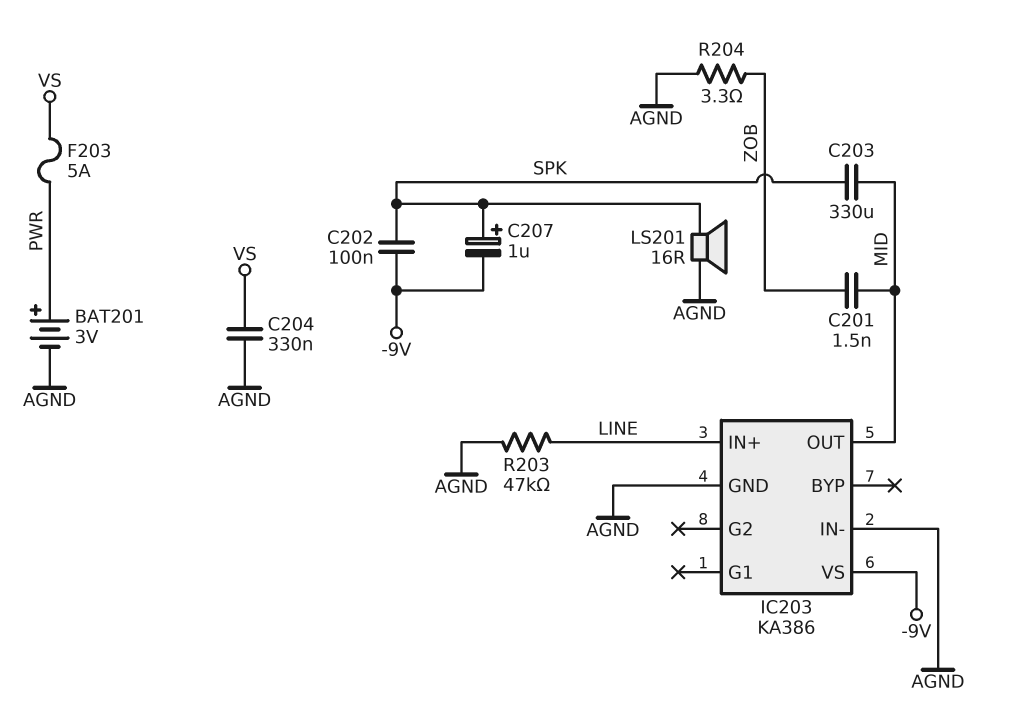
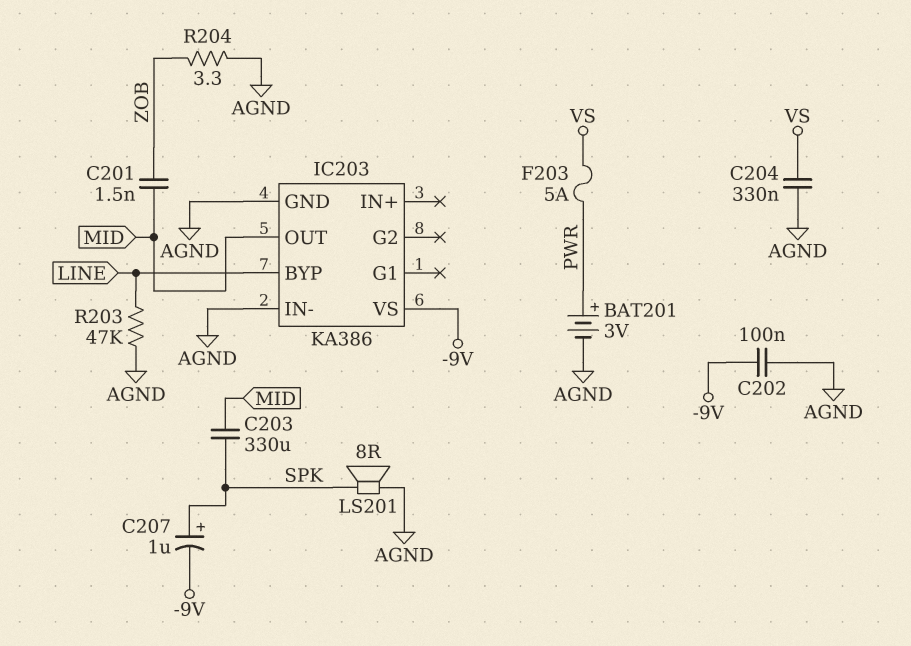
C202: 100nF (-9V, SPK) -> 100nF (-9V, AGND)
IC203 pin BYP: none -> LINE
IC203 pin IN+: LINE -> none
LS201: speaker 16R (AGND, SPK) -> speaker 8R (AGND, SPK)

